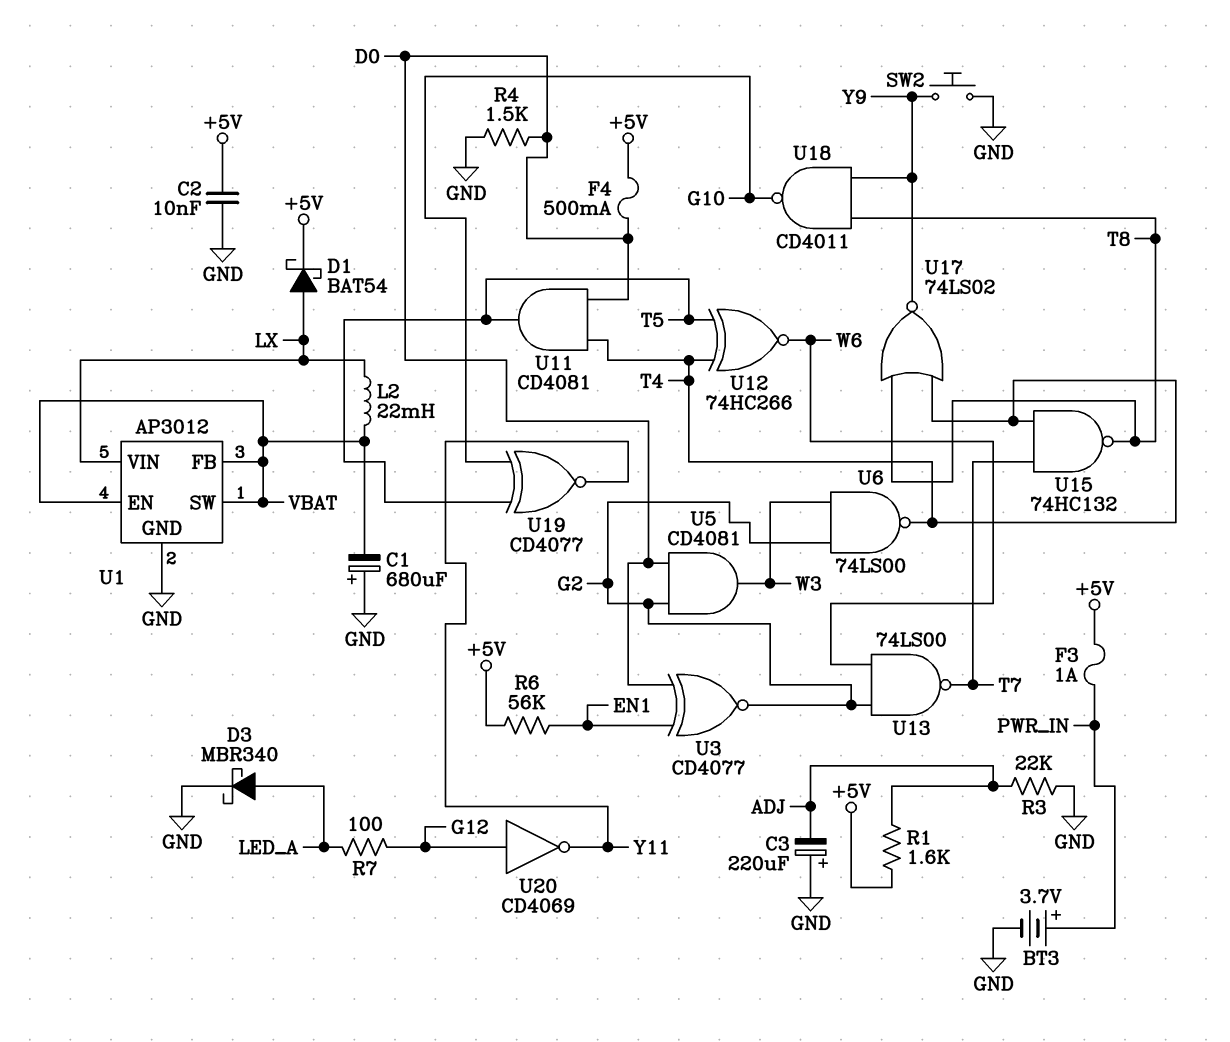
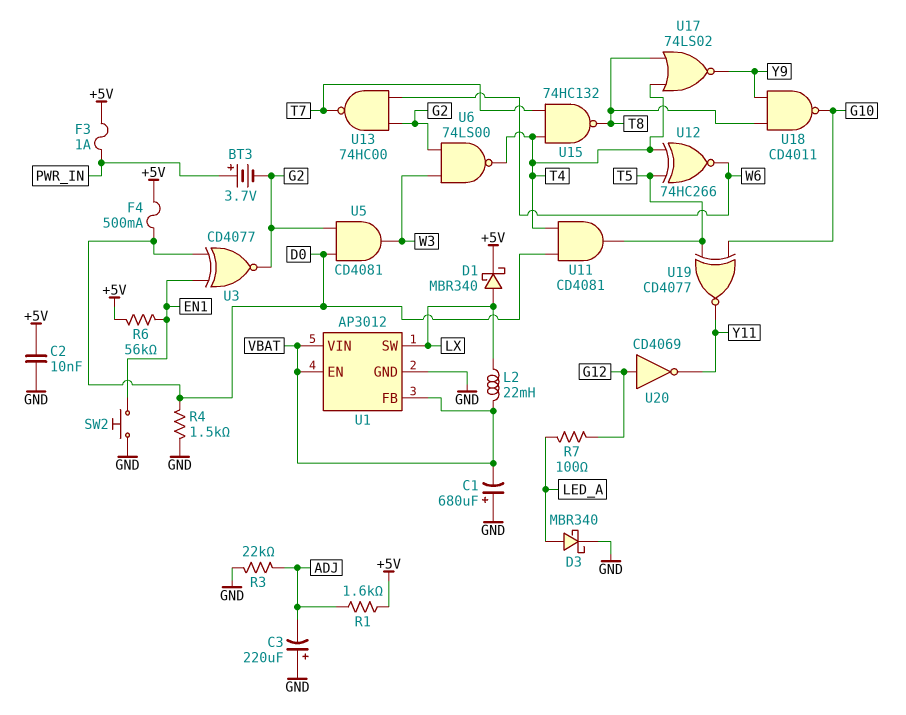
BT3: 3.7V (plus PWR_IN, minus GND) -> 3.7V (plus PWR_IN, minus G2)
D1: schottky BAT54 (A LX, K +5V) -> schottky MBR340 (A LX, K +5V)
SW2: button (GND, Y9) -> button (EN1, GND)
U1 pin SW: VBAT -> LX
U1 pin VIN: LX -> VBAT
U13: NAND 74LS00 (in G2, in W6, out T7) -> NAND 74HC00 (in G2, in W6, out T7)

